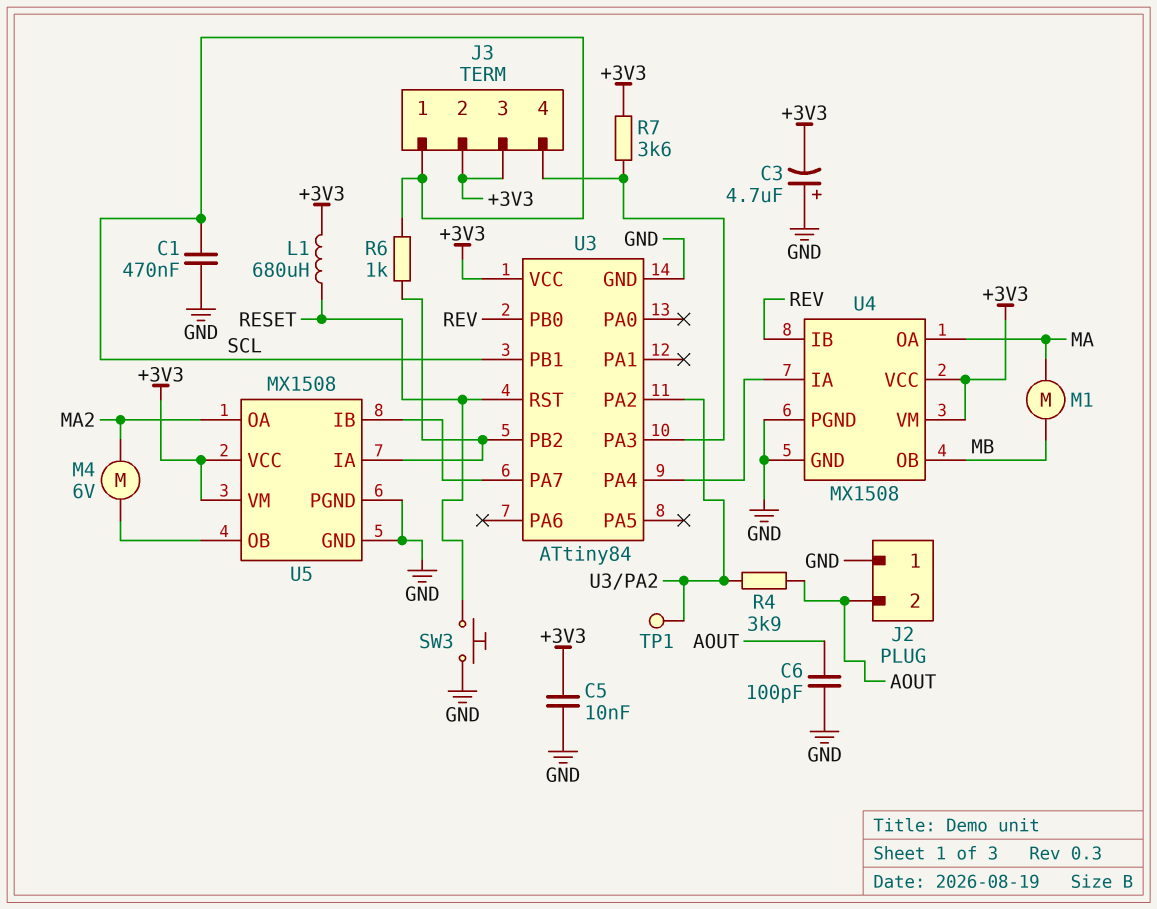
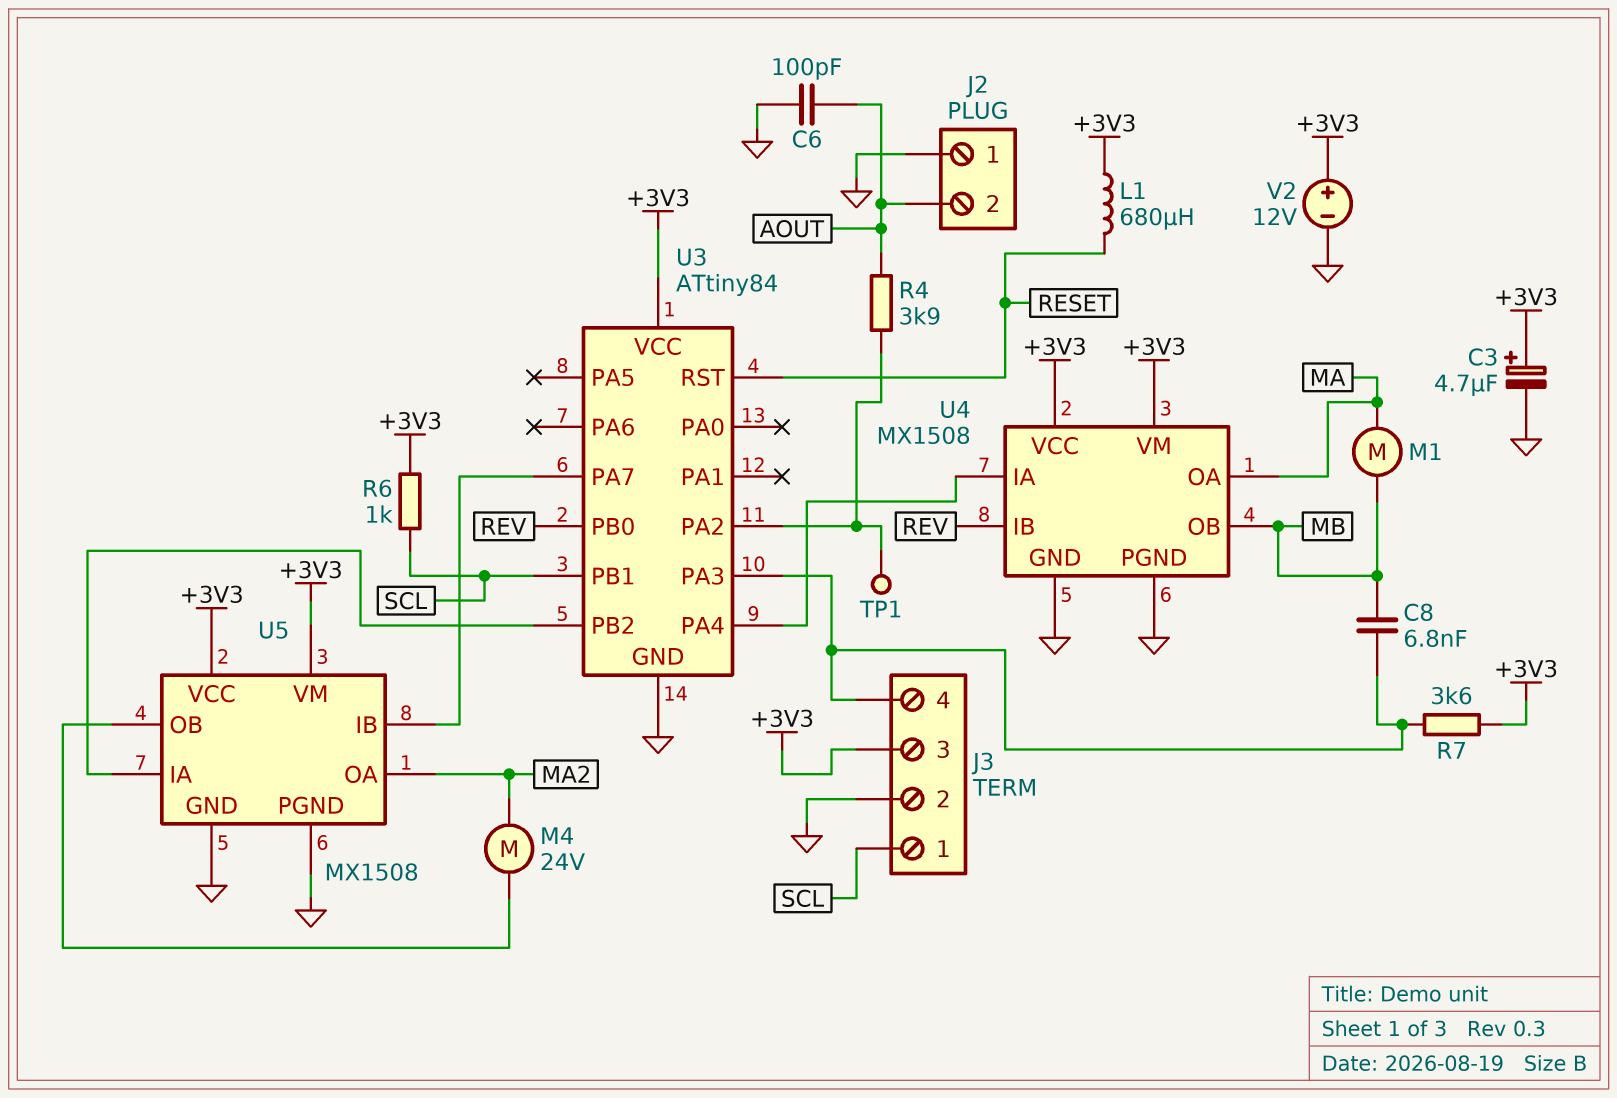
C1: 470nF (GND, SCL) -> none
C3: 4.7uF (plus GND, minus +3V3) -> 4.7uF (plus +3V3, minus GND)
C5: 10nF (+3V3, GND) -> none
C8: none -> 6.8nF (J3/4, MB)
J3 pin 2: +3V3 -> GND
M4: motor 6V (MA2, U5/OB) -> motor 24V (MA2, U5/OB)
R6: 1k (SCL, U3/PB2) -> 1k (+3V3, SCL)
SW3: button (GND, RESET) -> none
V2: none -> 12V (plus +3V3, minus GND)

